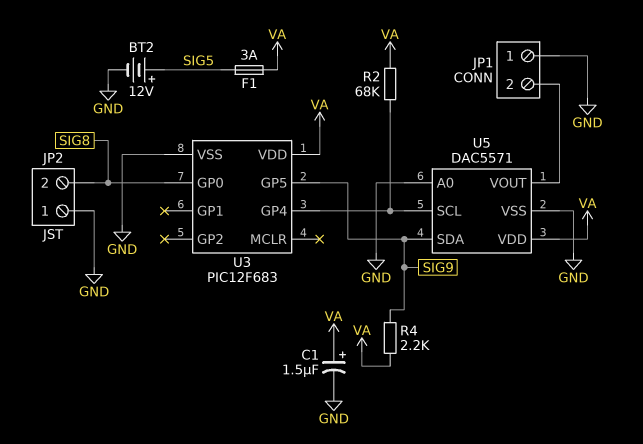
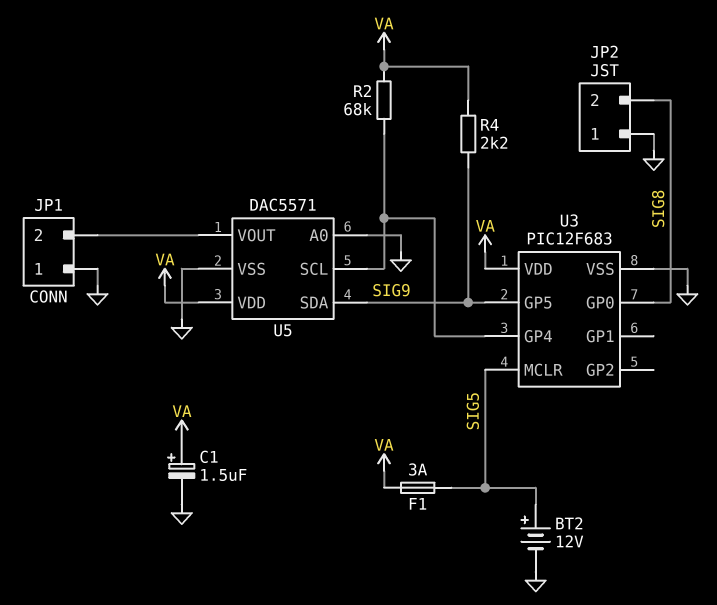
U3 pin MCLR: none -> SIG5

